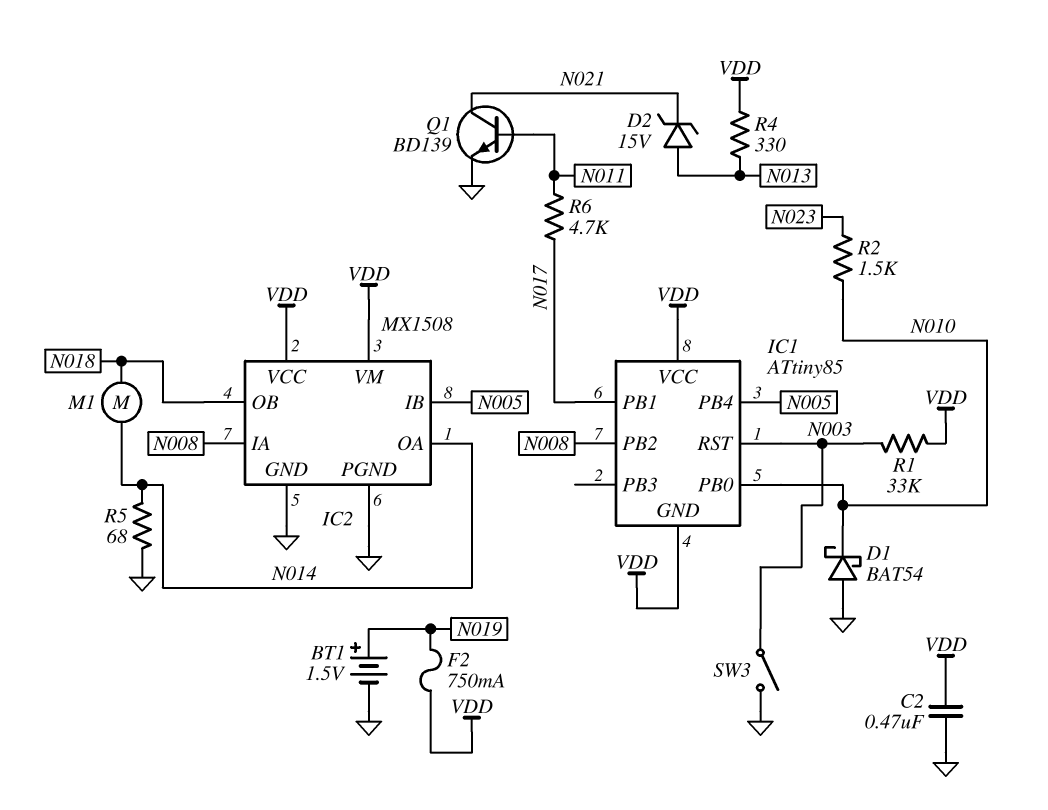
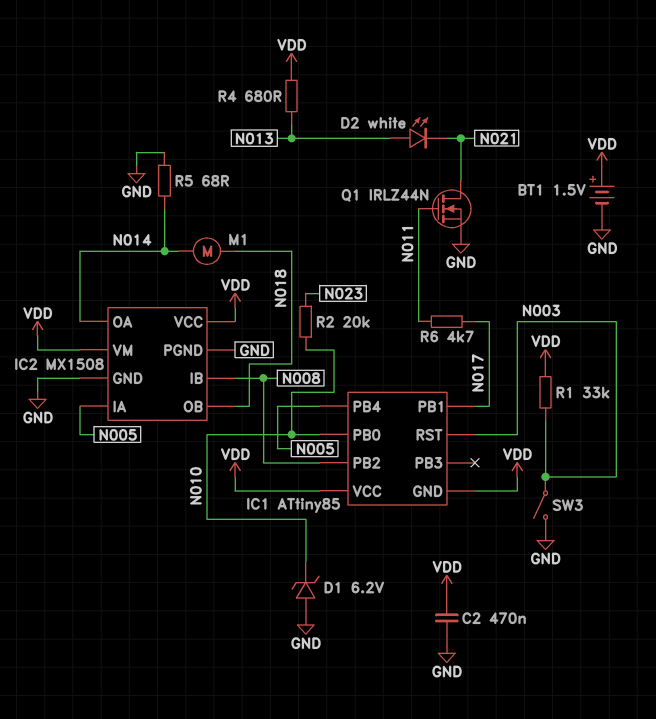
BT1: 1.5V (plus N019, minus GND) -> 1.5V (plus VDD, minus GND)
D1: schottky BAT54 (A GND, K N010) -> zener 6.2V (A GND, K N010)
D2: zener 15V (A N013, K N021) -> LED white (A N013, K N021)
F2: 750mA (N019, VDD) -> none
IC2 pin IA: N008 -> N005
IC2 pin IB: N005 -> N008
Q1: NPN BD139 (B N011, C N021, E GND) -> NMOS IRLZ44N (G N011, D N021, S GND)
R2: 1.5k (N010, N023) -> 20k (N010, N023)
R4: 330 (N013, VDD) -> 680 (N013, VDD)

